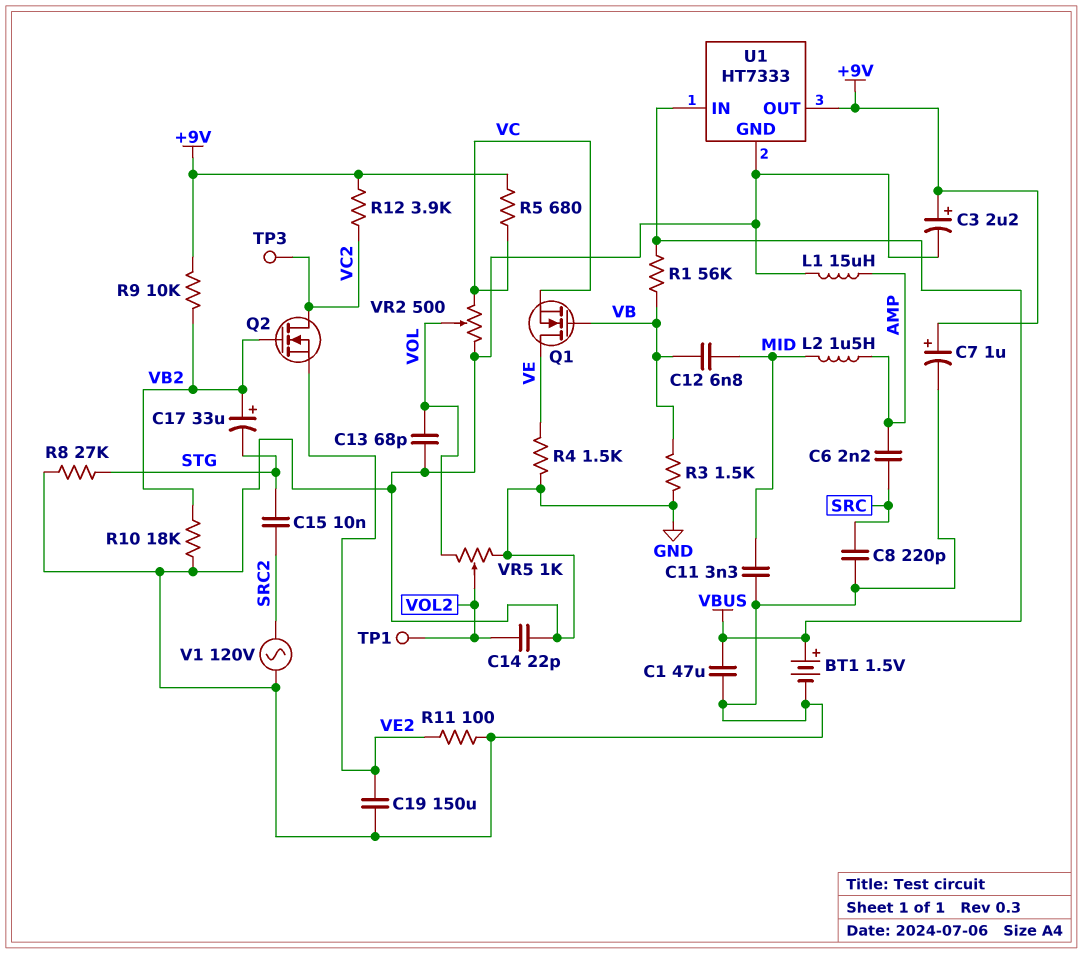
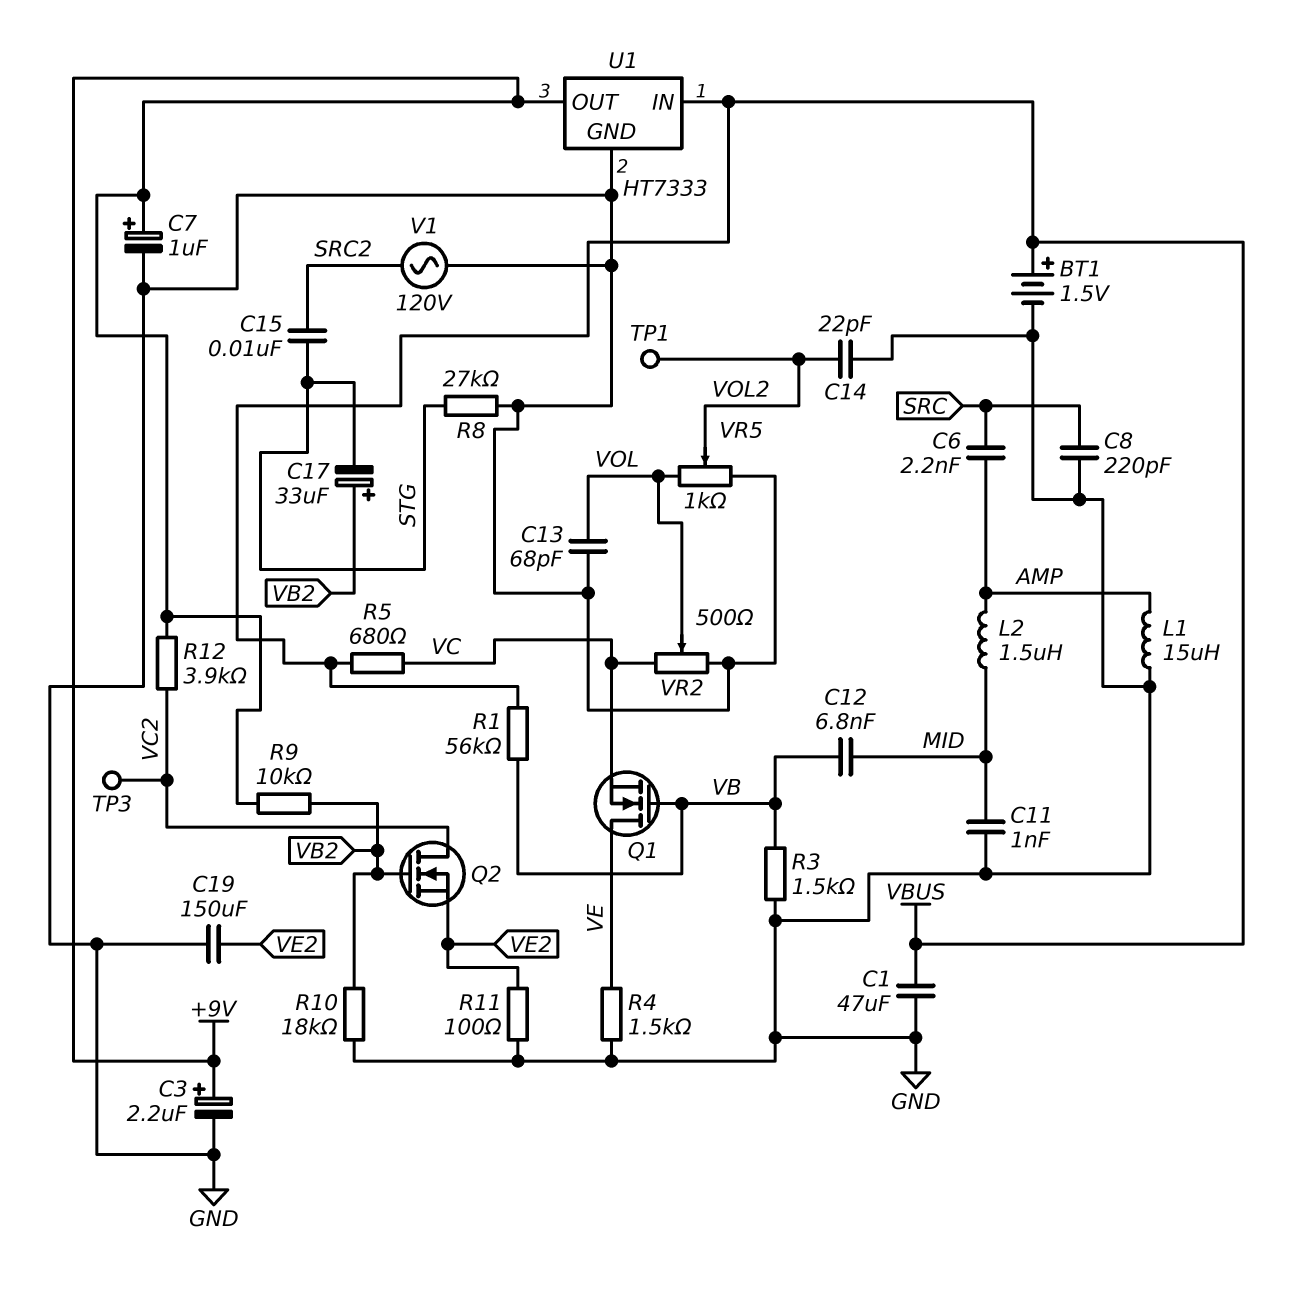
C11: 3.3nF (GND, MID) -> 1nF (GND, MID)
R5: 680 (+9V, VC) -> 680 (VBUS, VC)

